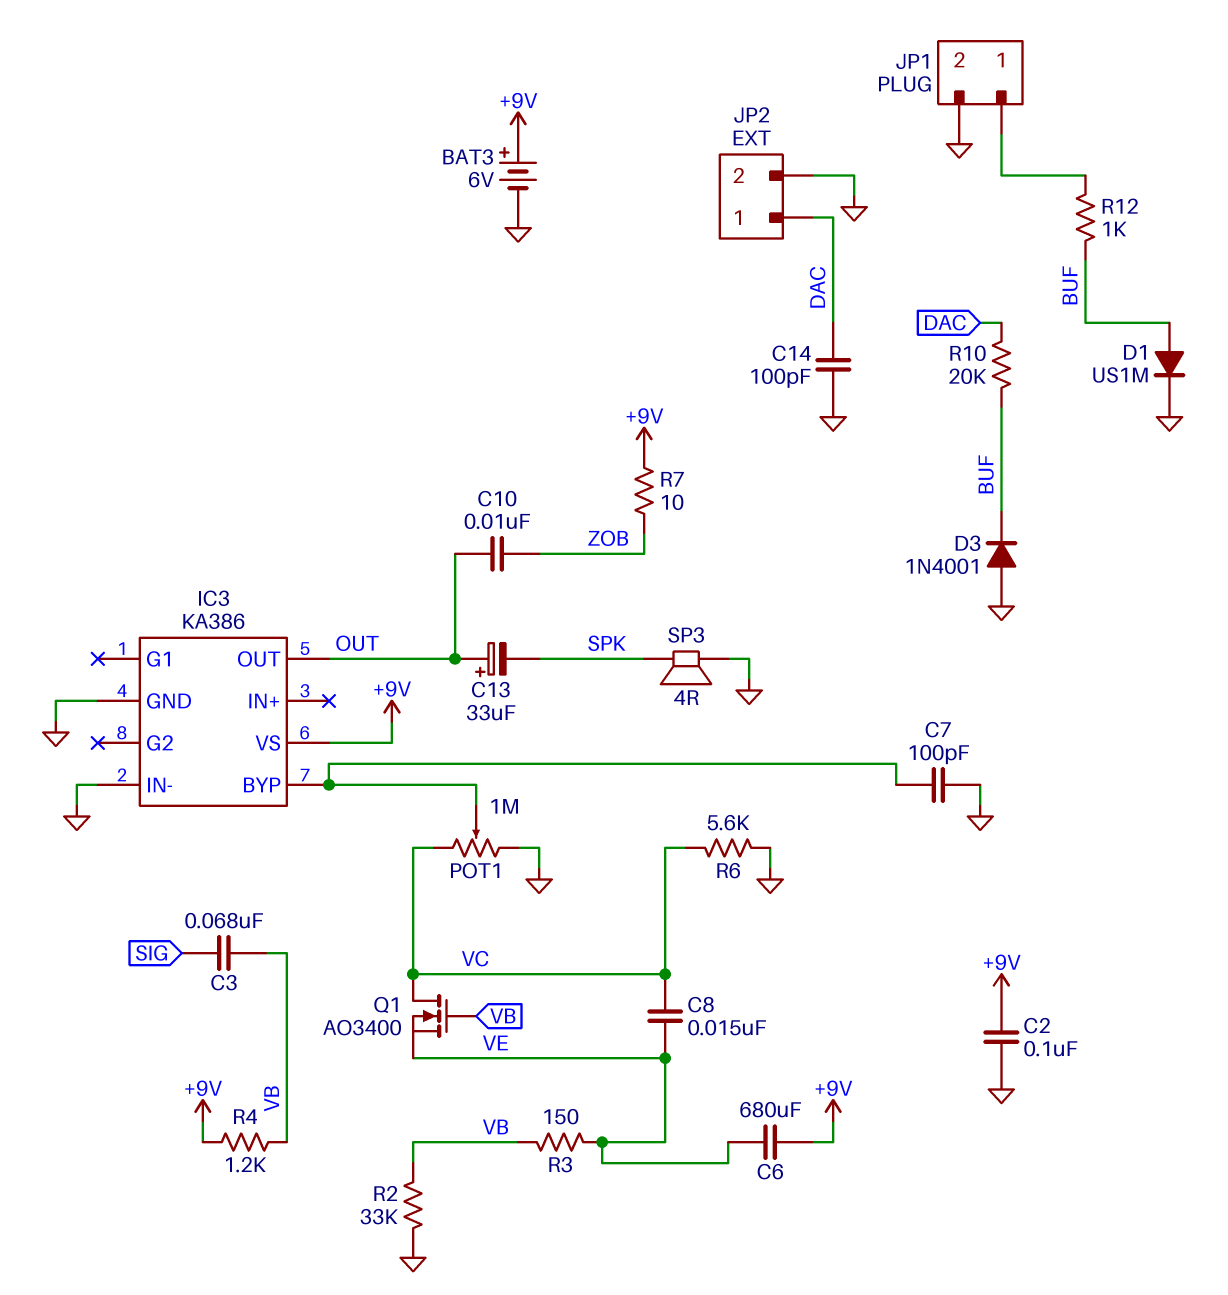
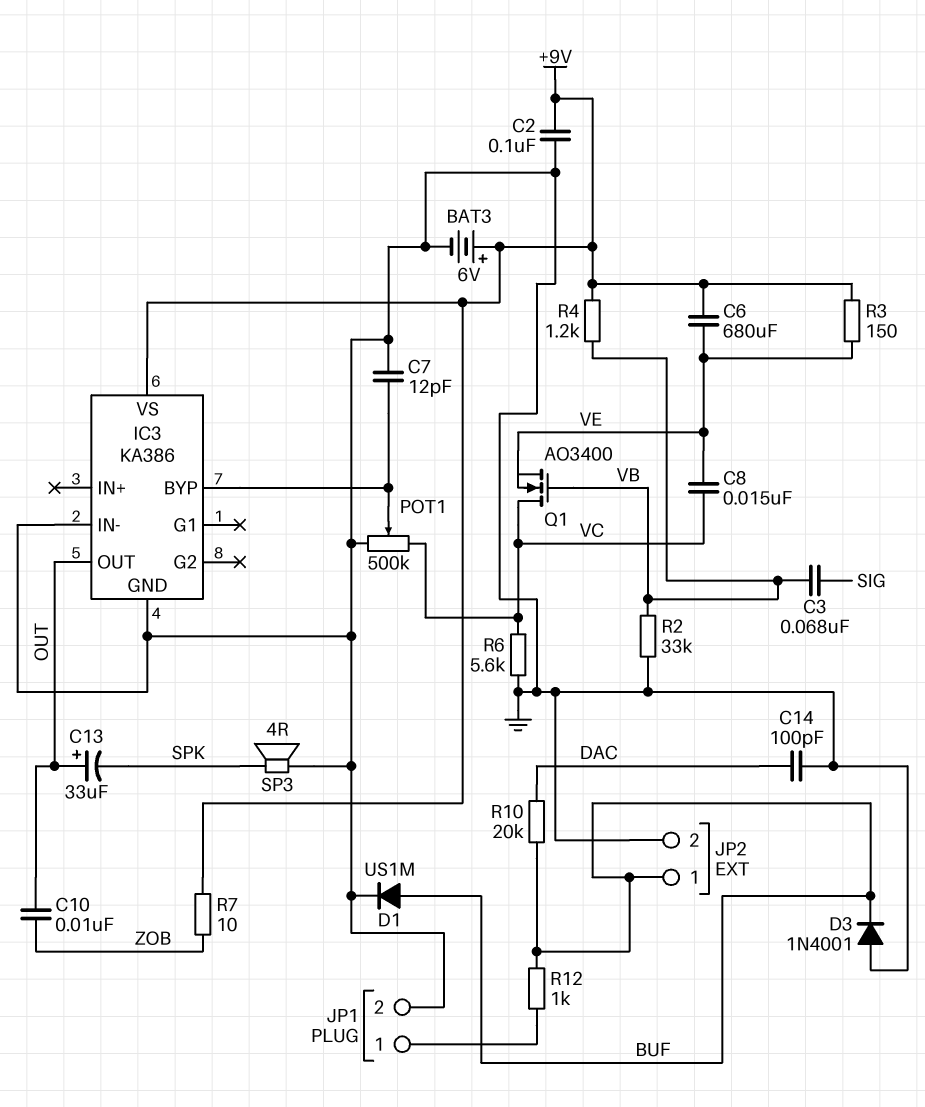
C7: 100pF (GND, IC3/BYP) -> 12pF (GND, IC3/BYP)
JP2 pin 1: DAC -> BUF
POT1: 1M (GND, VC, wiper IC3/BYP) -> 500k (GND, VC, wiper IC3/BYP)
R3: 150 (VB, VE) -> 150 (+9V, VE)

